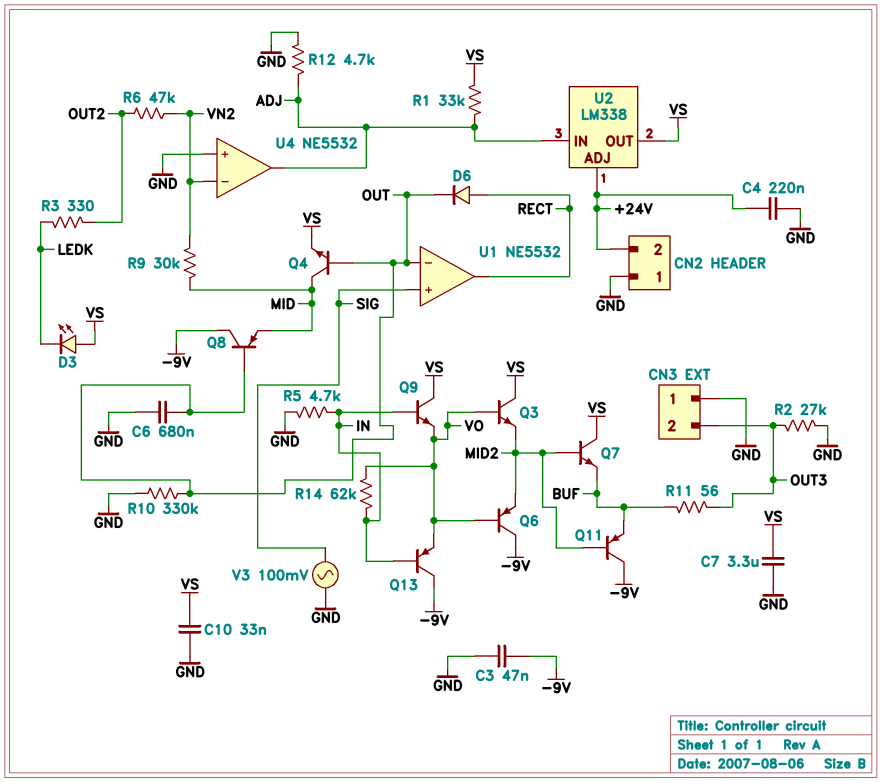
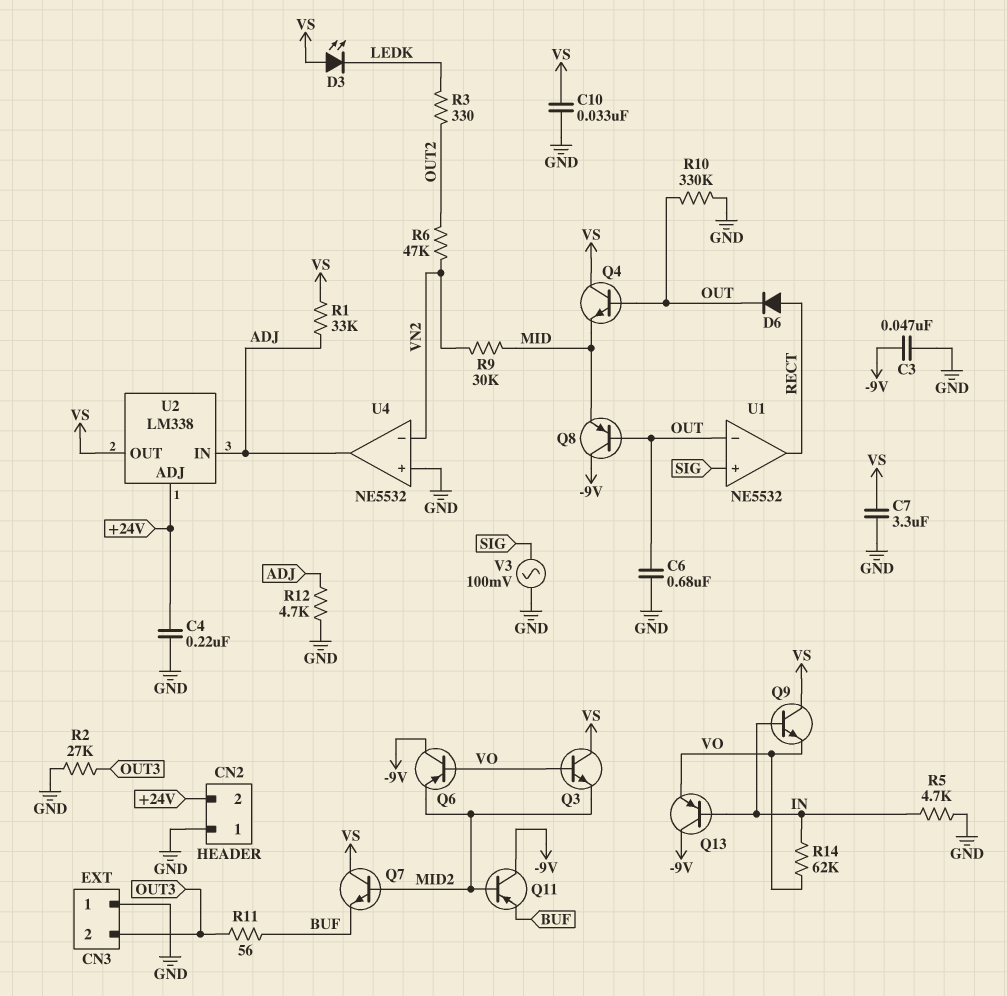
Q4: NPN (B OUT, C MID, E VS) -> NPN (B OUT, C VS, E MID)

